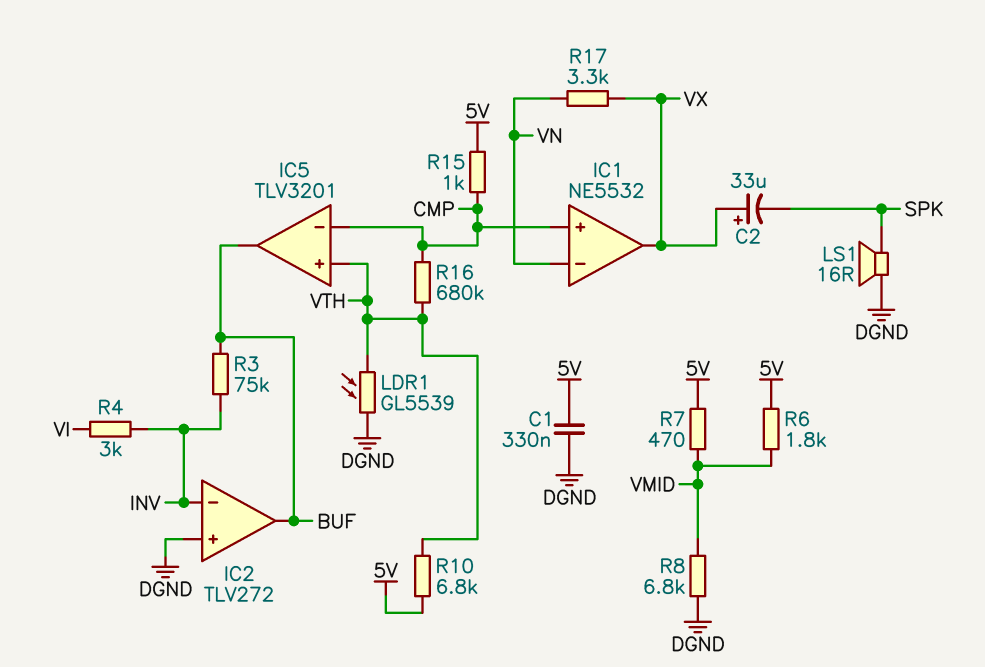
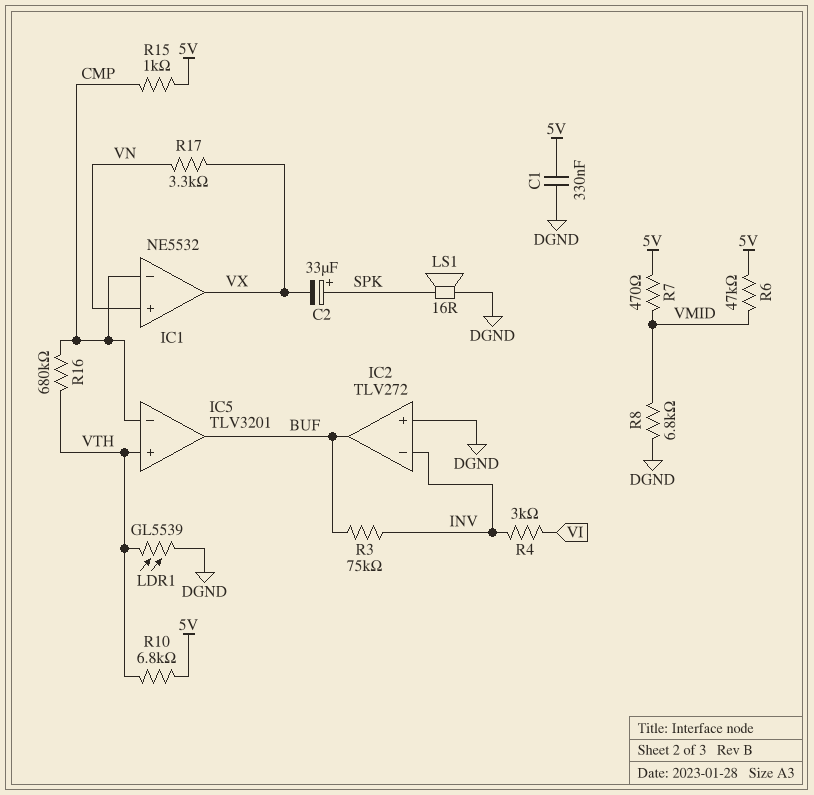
C2: 33uF (plus VX, minus SPK) -> 33uF (plus SPK, minus VX)
IC1 pin in+: CMP -> VN
IC1 pin in-: VN -> CMP
R6: 1.8k (5V, VMID) -> 47k (5V, VMID)

